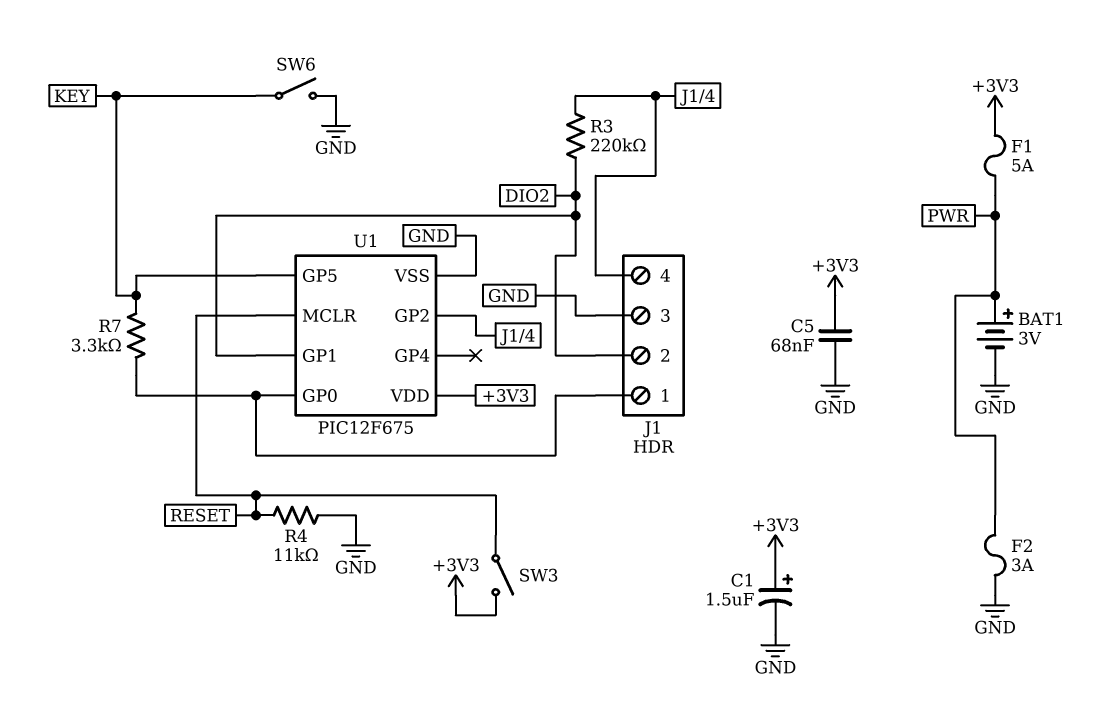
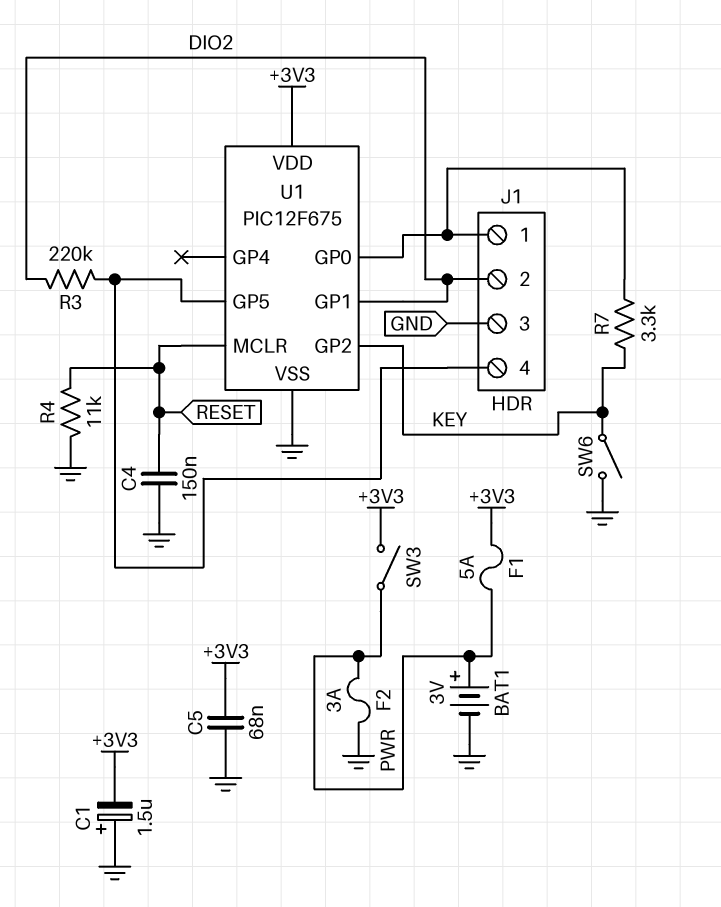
C1: 1.5uF (plus +3V3, minus GND) -> 1.5uF (plus GND, minus +3V3)
C4: none -> 150nF (GND, RESET)
SW3: switch (+3V3, RESET) -> switch (+3V3, PWR)
U1 pin GP2: J1/4 -> KEY
U1 pin GP5: KEY -> J1/4

